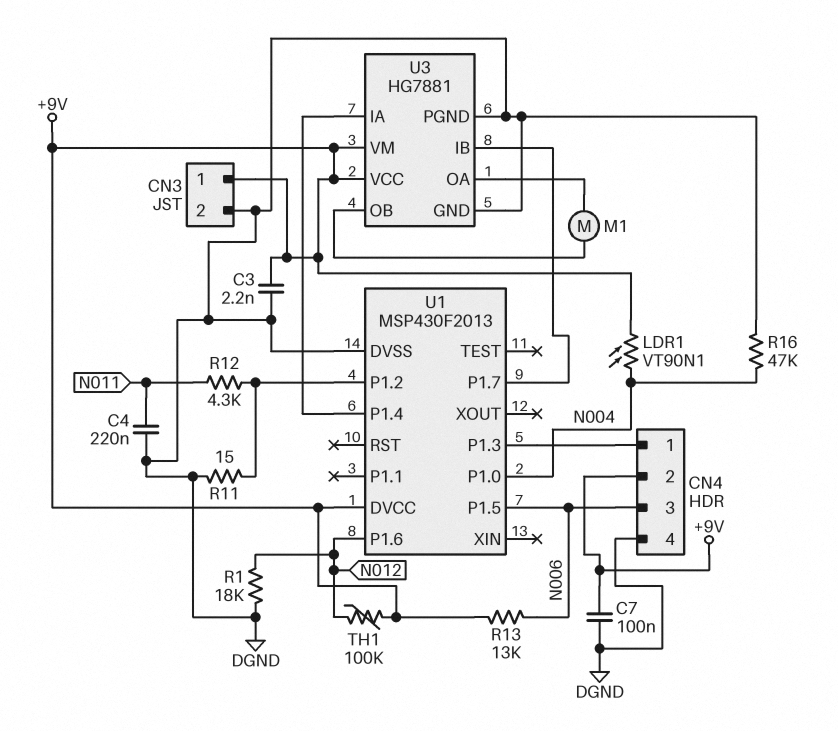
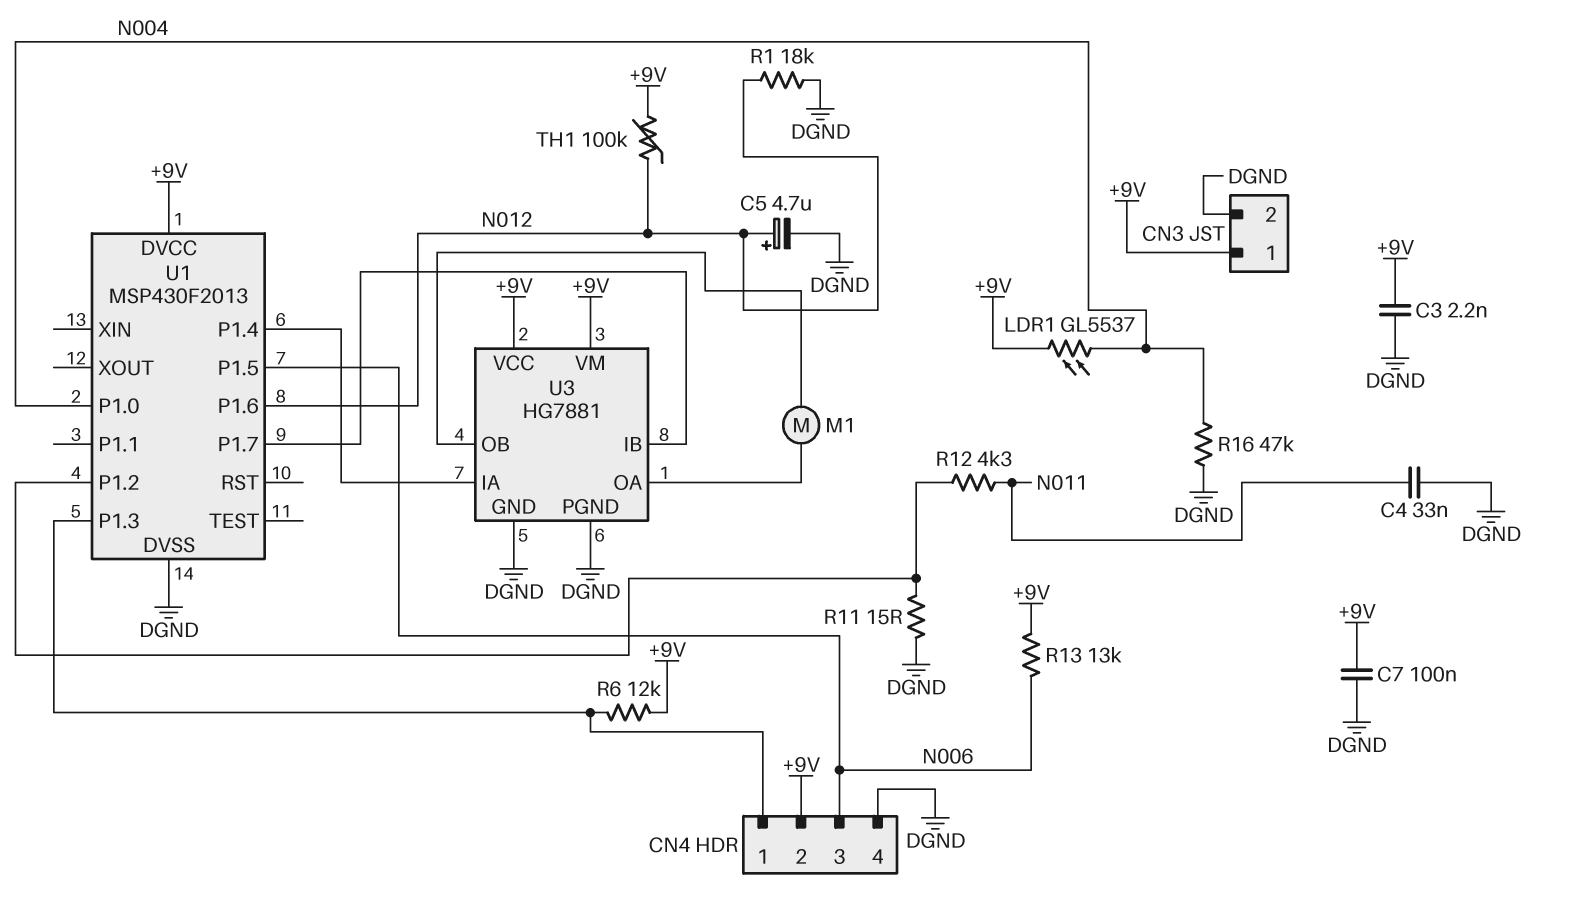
C4: 220nF (DGND, N011) -> 33nF (DGND, N011)
C5: none -> 4.7uF (plus N012, minus DGND)
LDR1: VT90N1 (+9V, N004) -> GL5537 (+9V, N004)
R6: none -> 12k (+9V, CN4/1)

